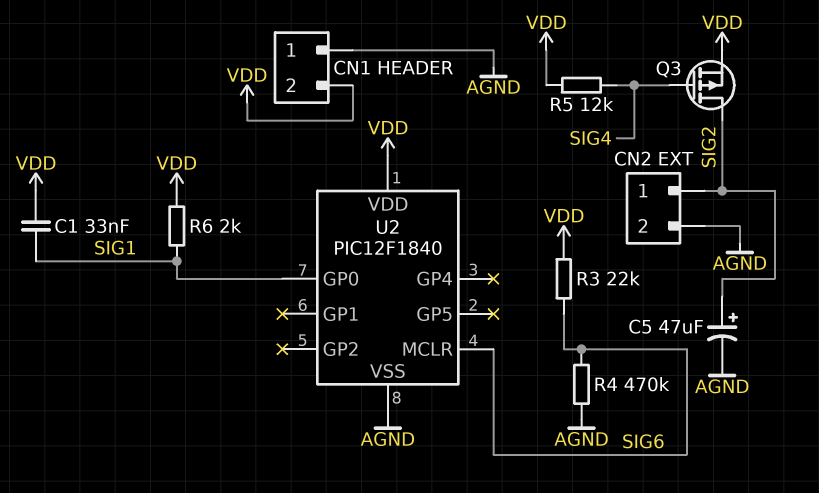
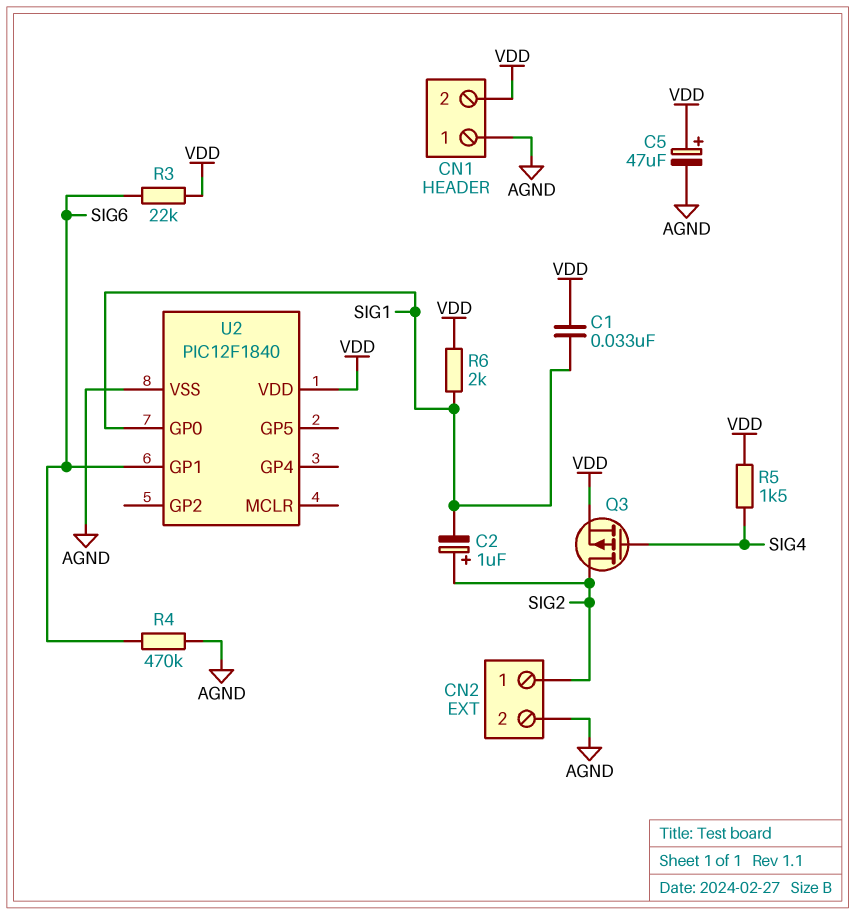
C2: none -> 1uF (plus SIG2, minus SIG1)
C5: 47uF (plus SIG2, minus AGND) -> 47uF (plus VDD, minus AGND)
R5: 12k (SIG4, VDD) -> 1.5k (SIG4, VDD)
U2 pin GP1: none -> SIG6
U2 pin MCLR: SIG6 -> none

